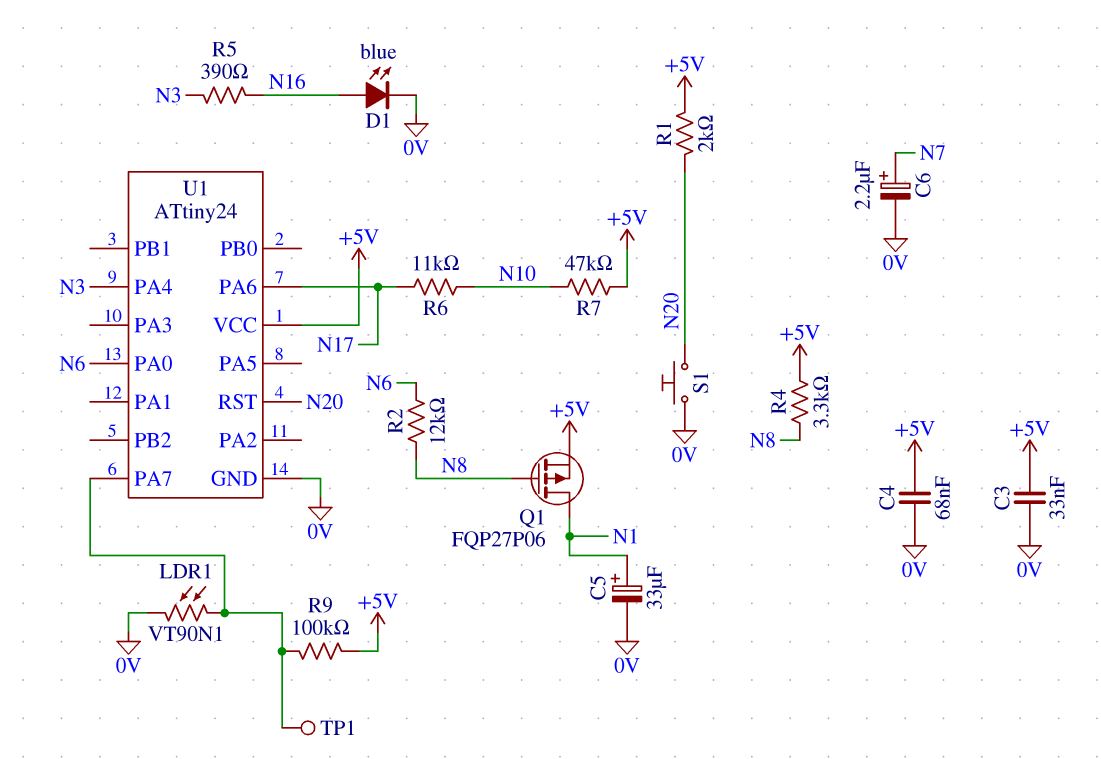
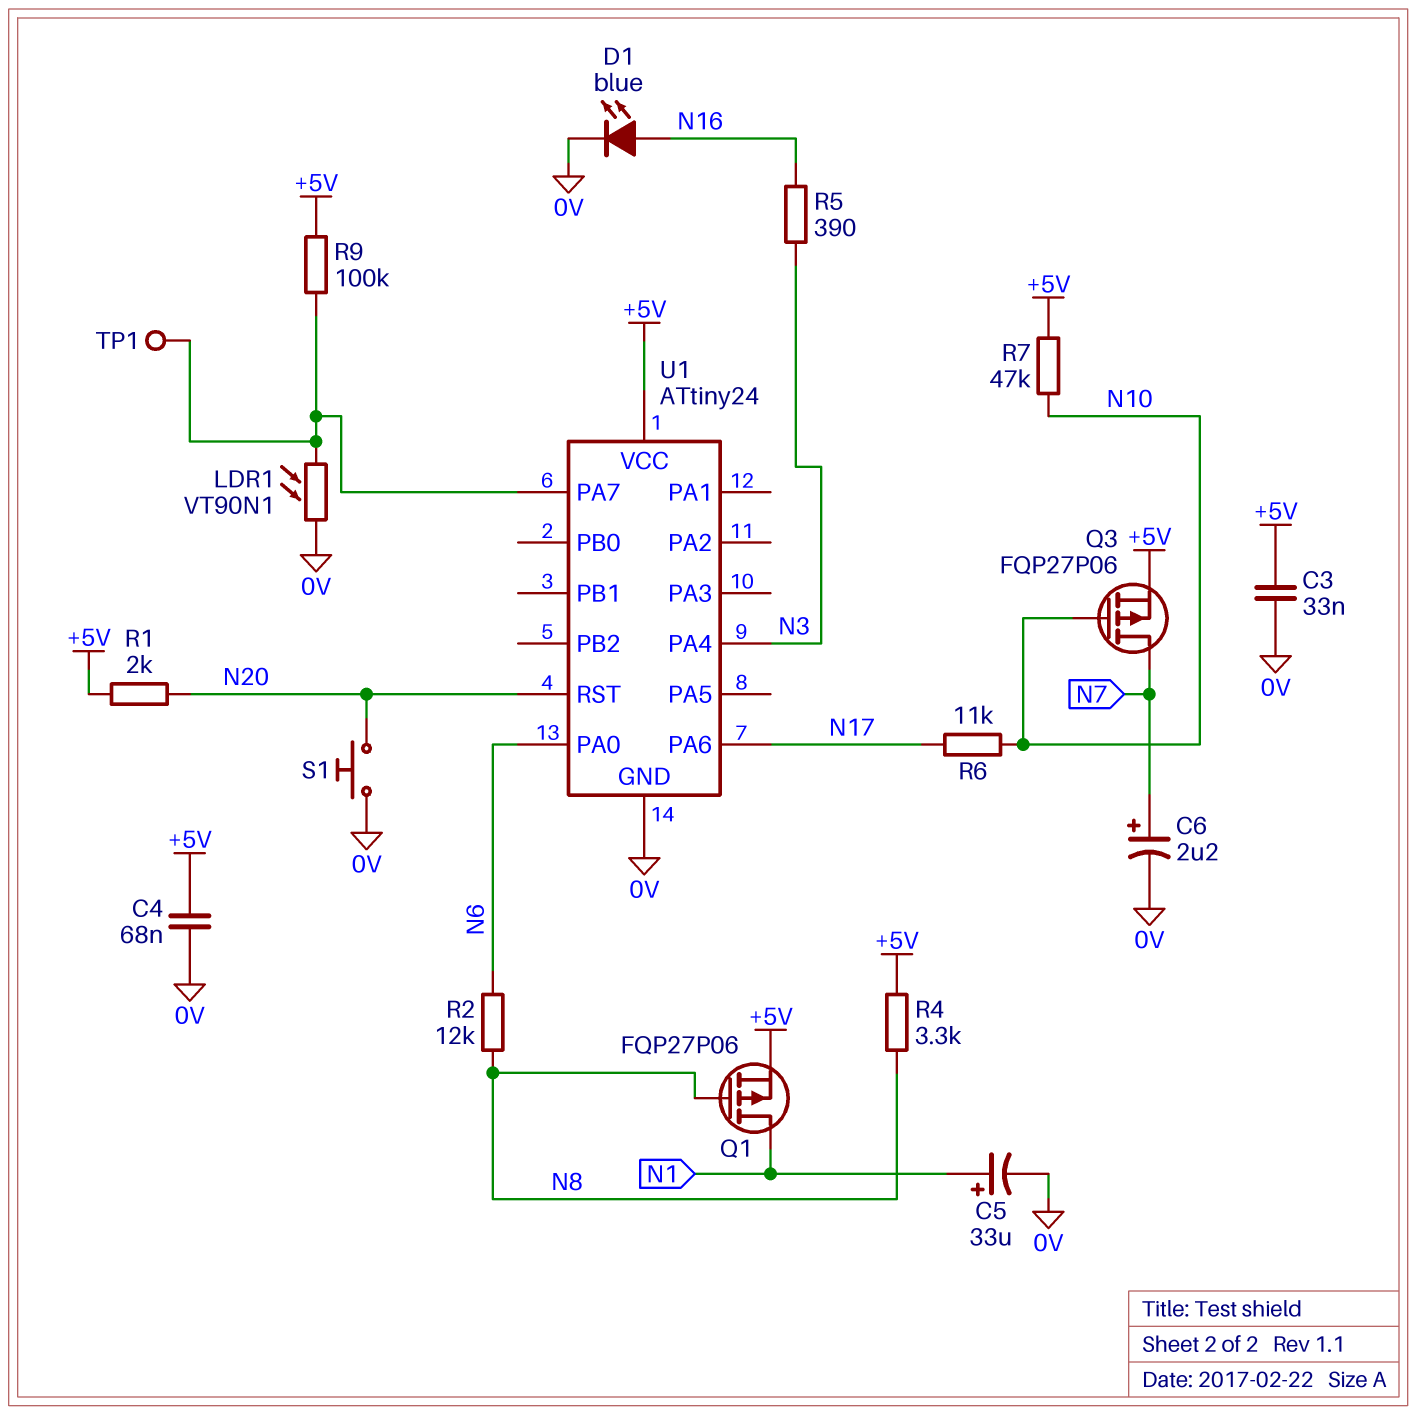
Q3: none -> PMOS FQP27P06 (G N10, D N7, S +5V)

